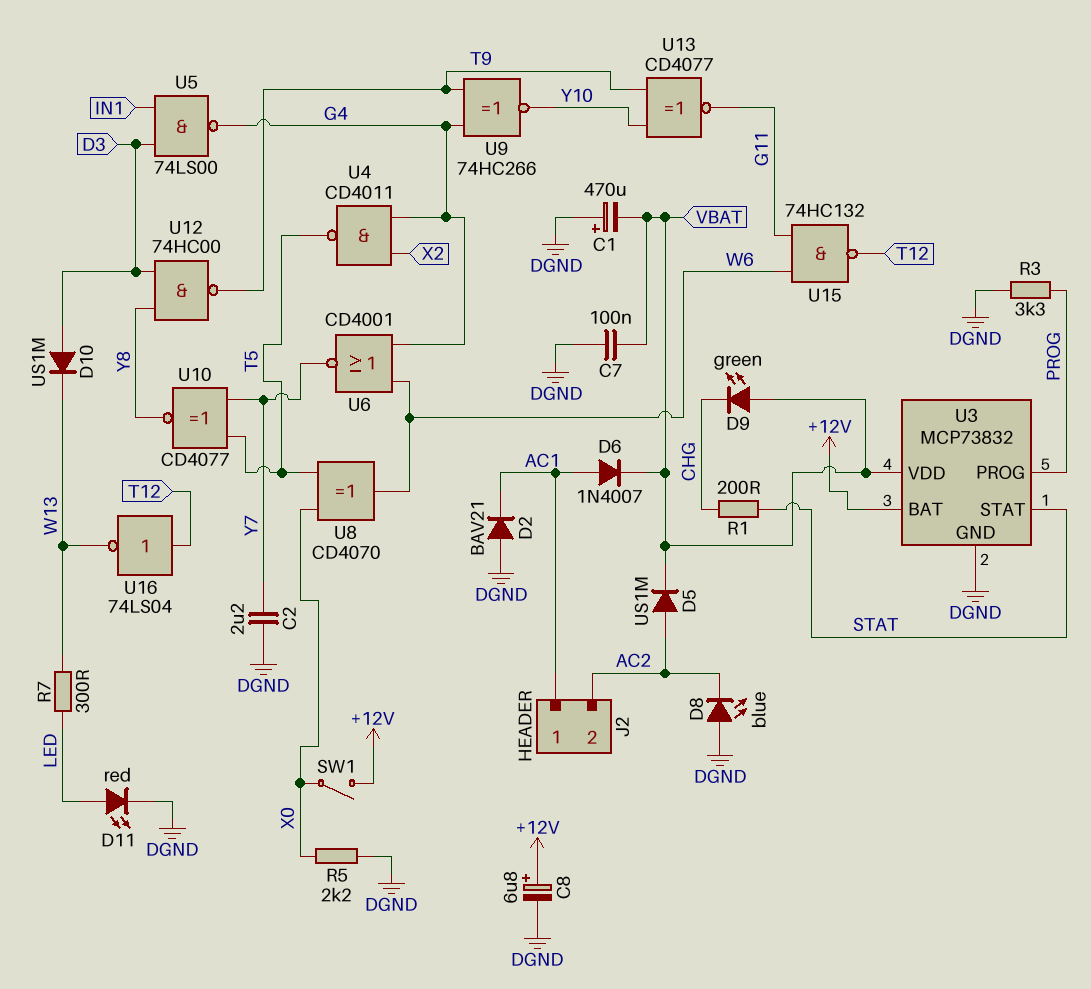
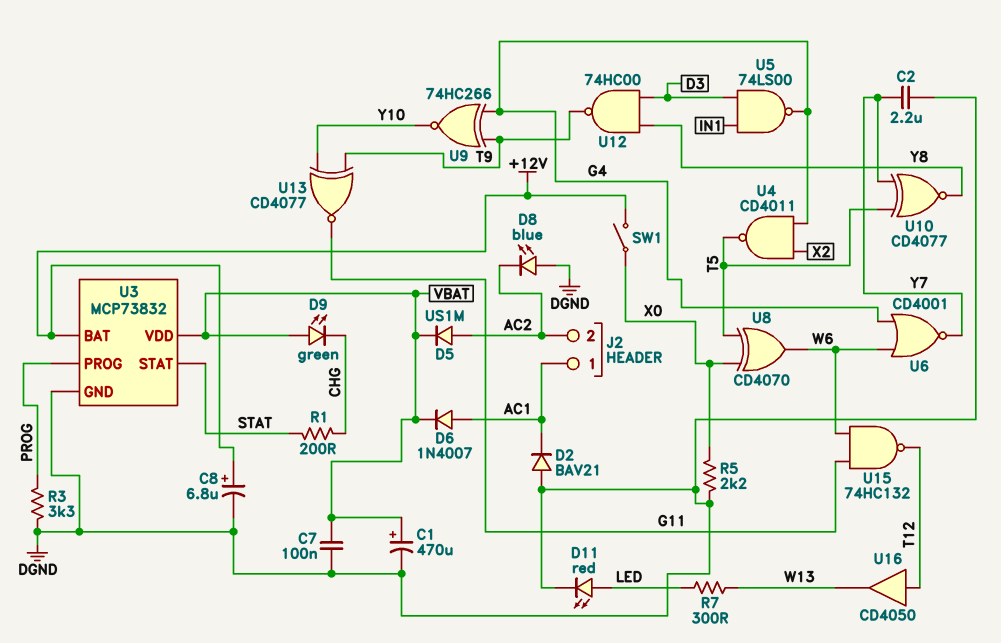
C1: 470uF (plus DGND, minus VBAT) -> 470uF (plus VBAT, minus DGND)
D10: diode US1M (A D3, K W13) -> none
U16: NOT 74LS04 (in T12, out W13) -> buffer CD4050 (in T12, out W13)

